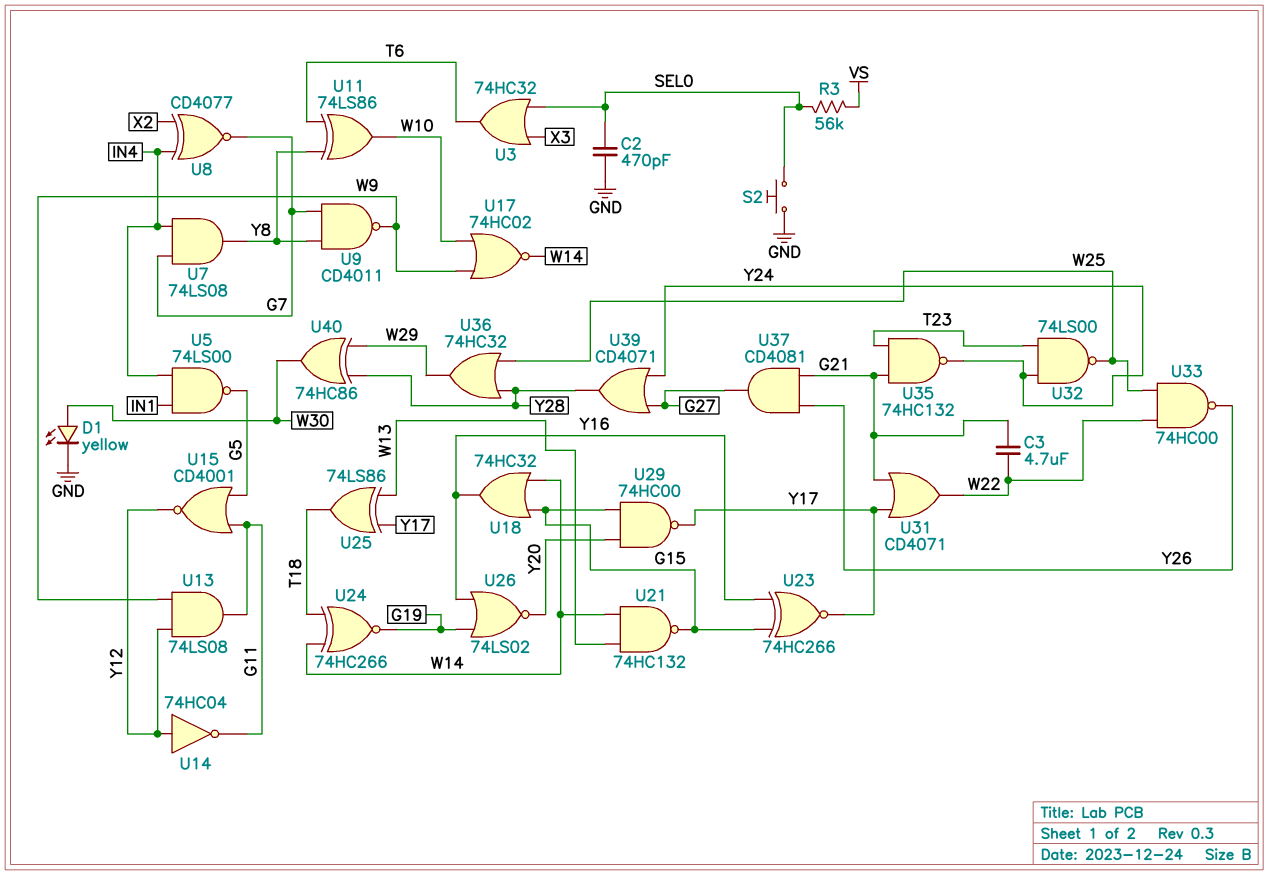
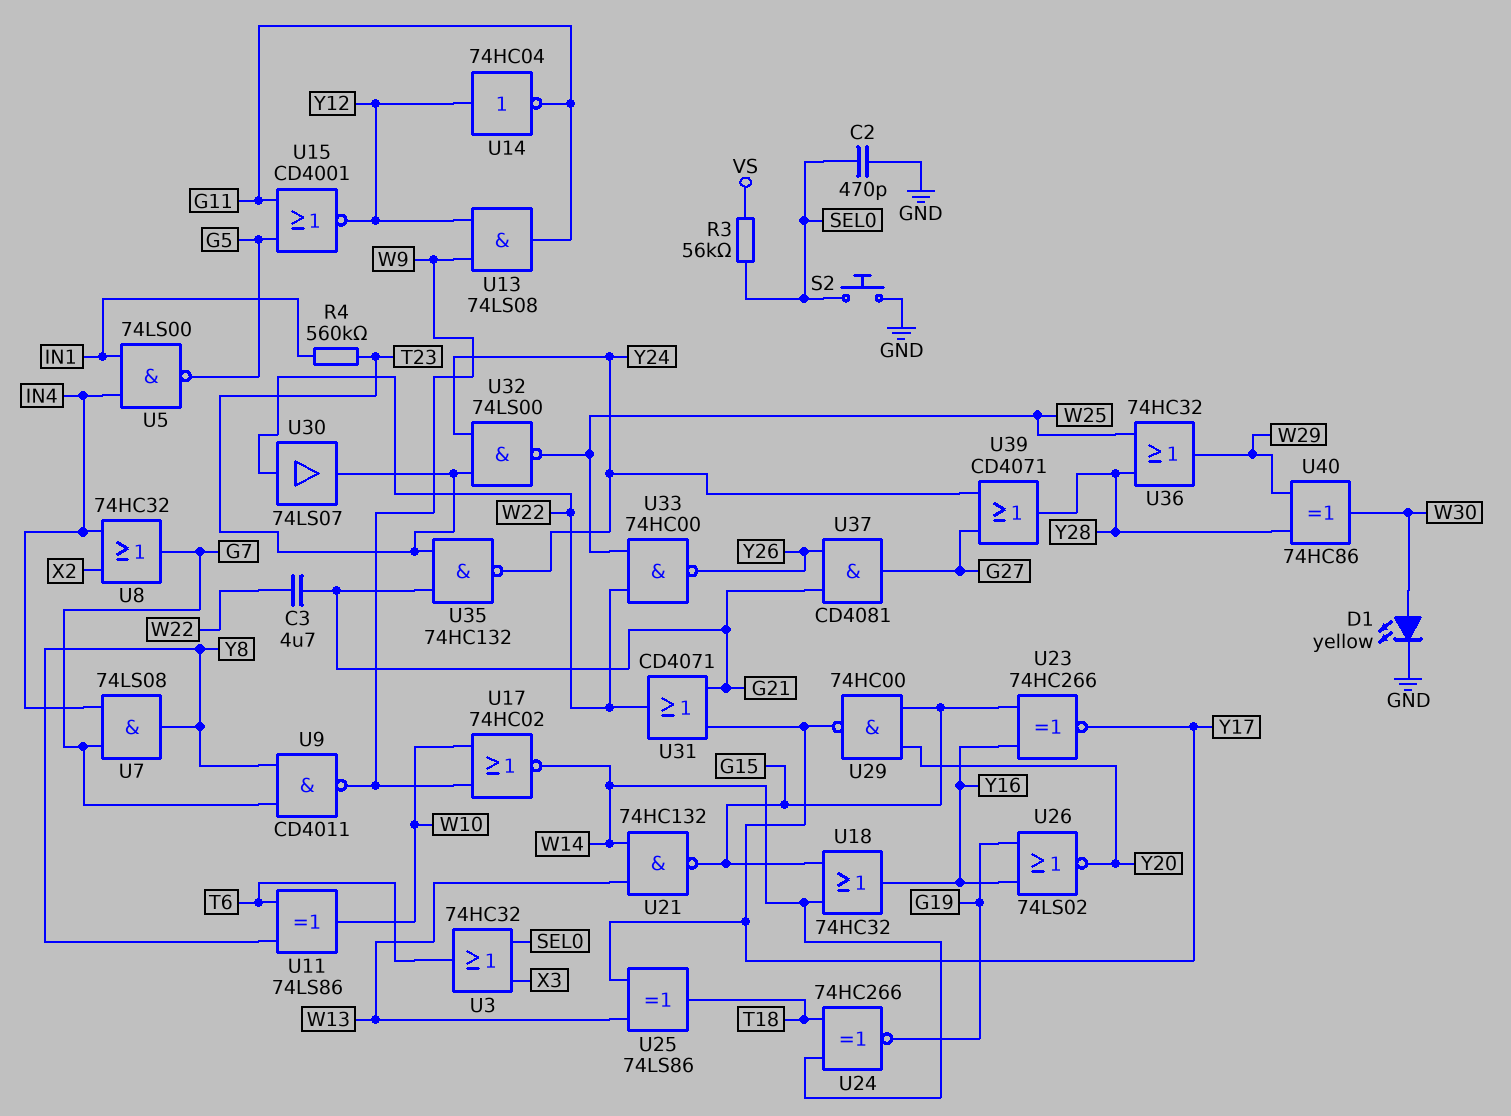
R4: none -> 560k (IN1, T23)
U8: XNOR CD4077 (in IN4, in X2, out G7) -> OR 74HC32 (in IN4, in X2, out G7)
U30: none -> buffer 74LS07 (in W22, out T23)

